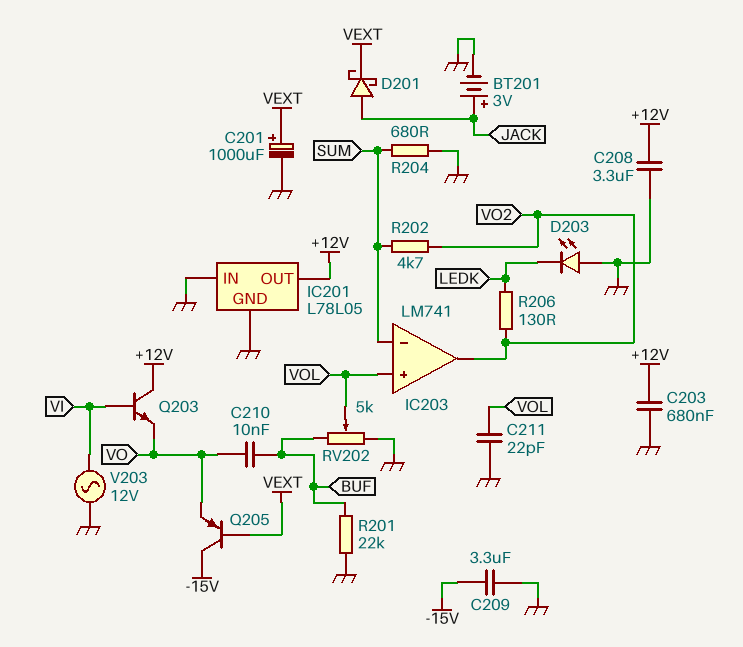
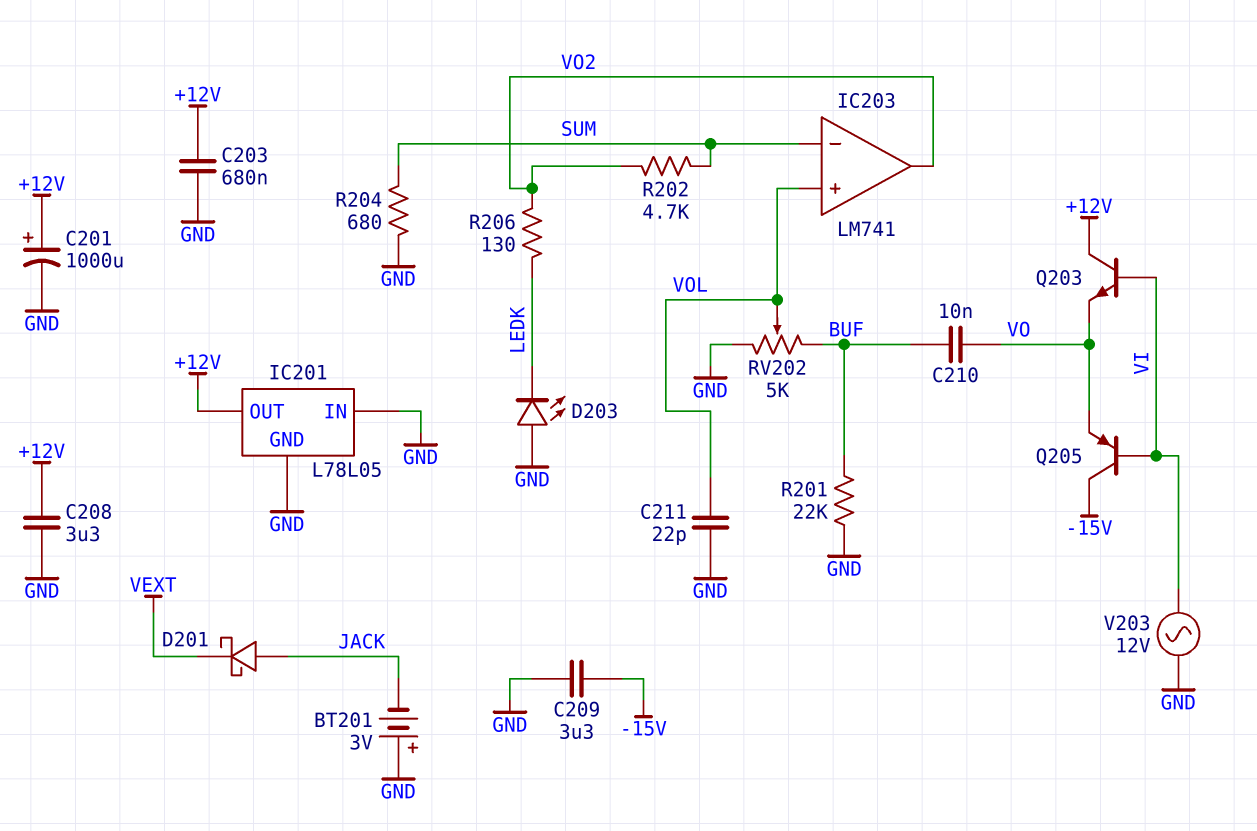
BT201: 3V (plus JACK, minus GND) -> 3V (plus GND, minus JACK)
C201: 1000uF (plus VEXT, minus GND) -> 1000uF (plus +12V, minus GND)
Q205: PNP (B VEXT, C -15V, E VO) -> PNP (B VI, C -15V, E VO)

